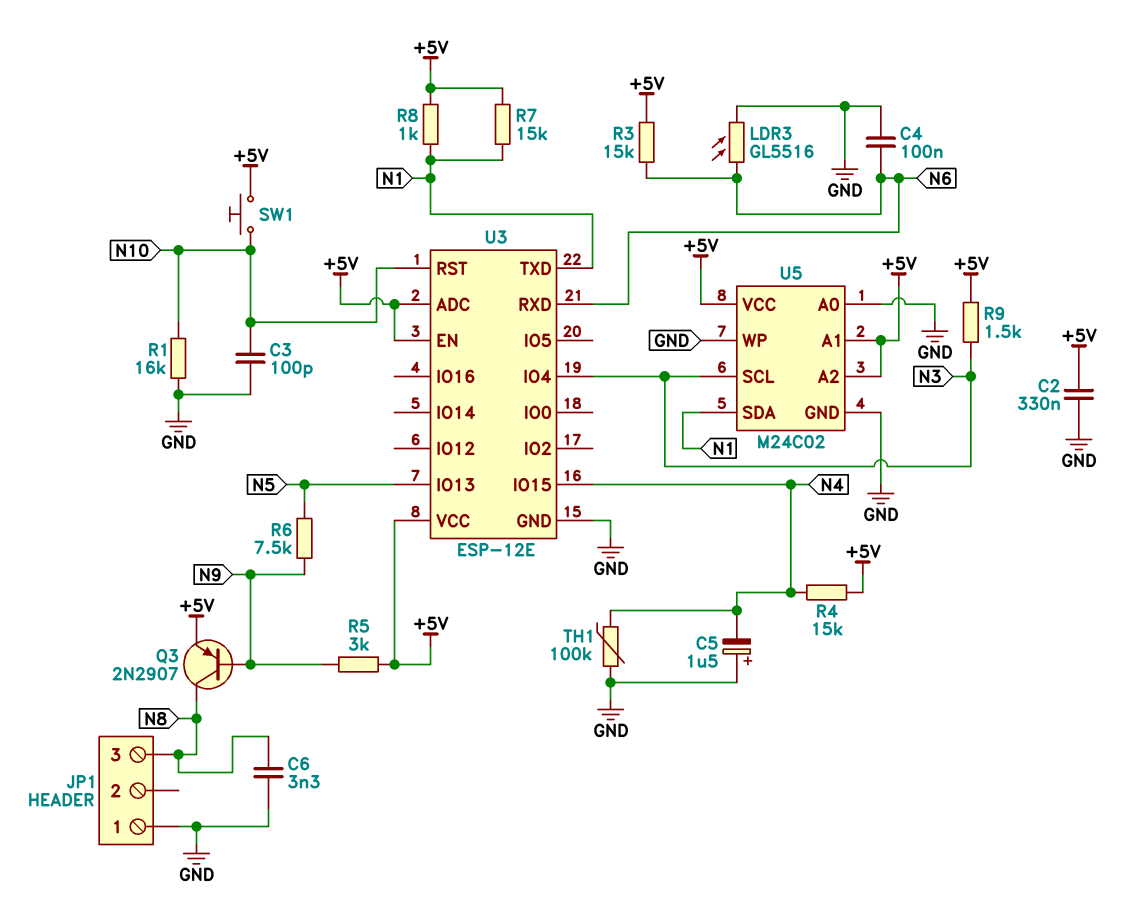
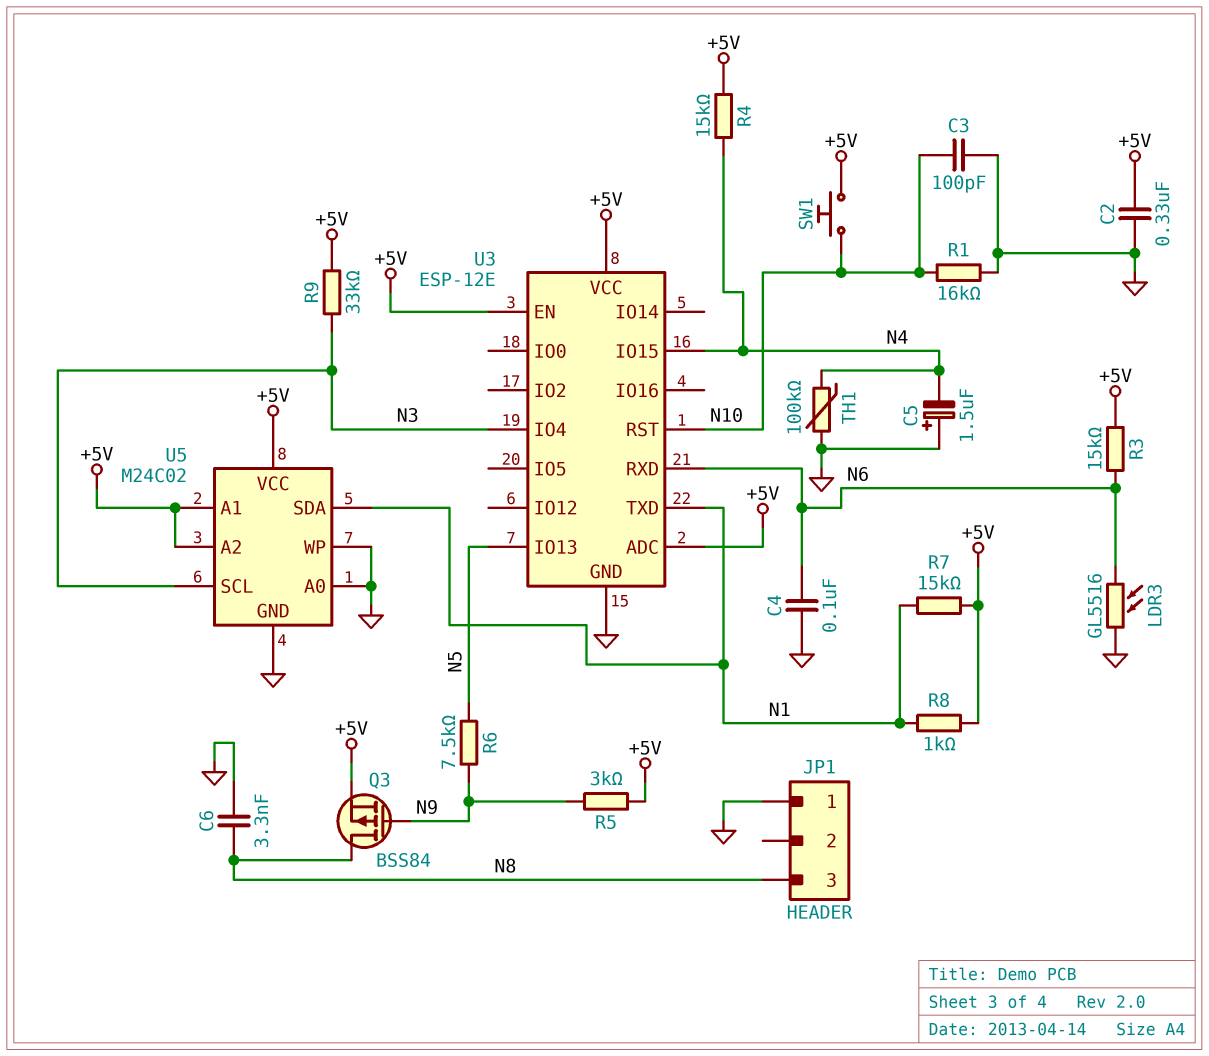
Q3: PNP 2N2907 (B N9, C N8, E +5V) -> PMOS BSS84 (G N9, D N8, S +5V)
R9: 1.5k (+5V, N3) -> 33k (+5V, N3)

